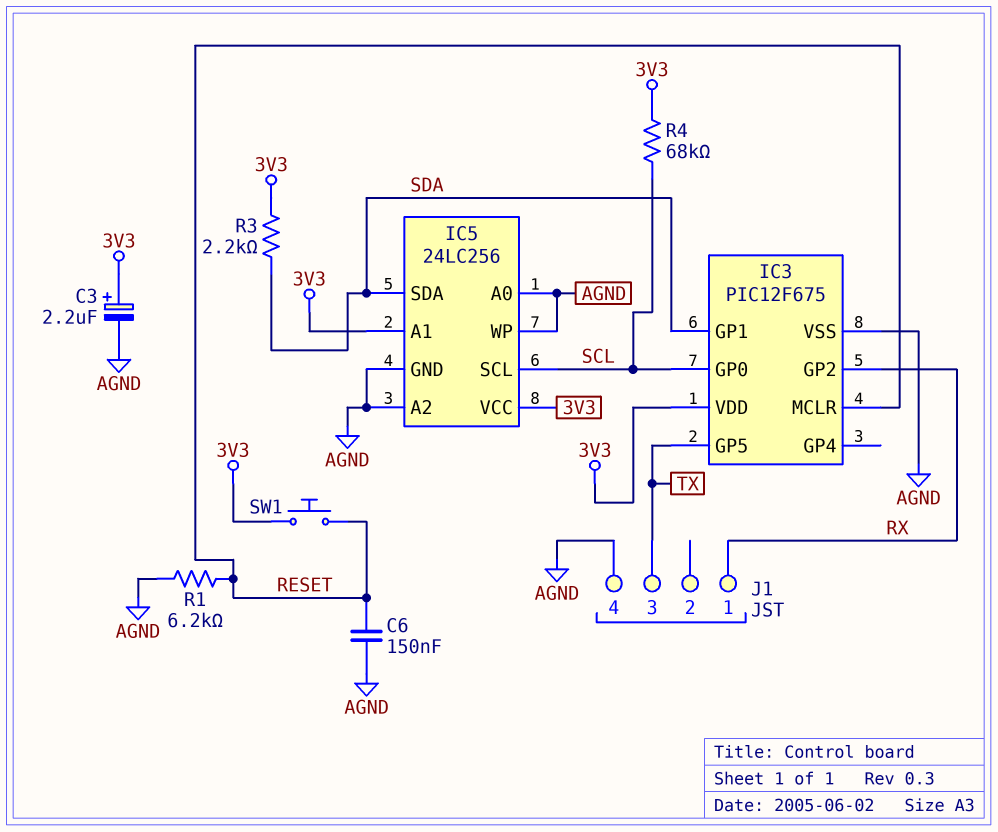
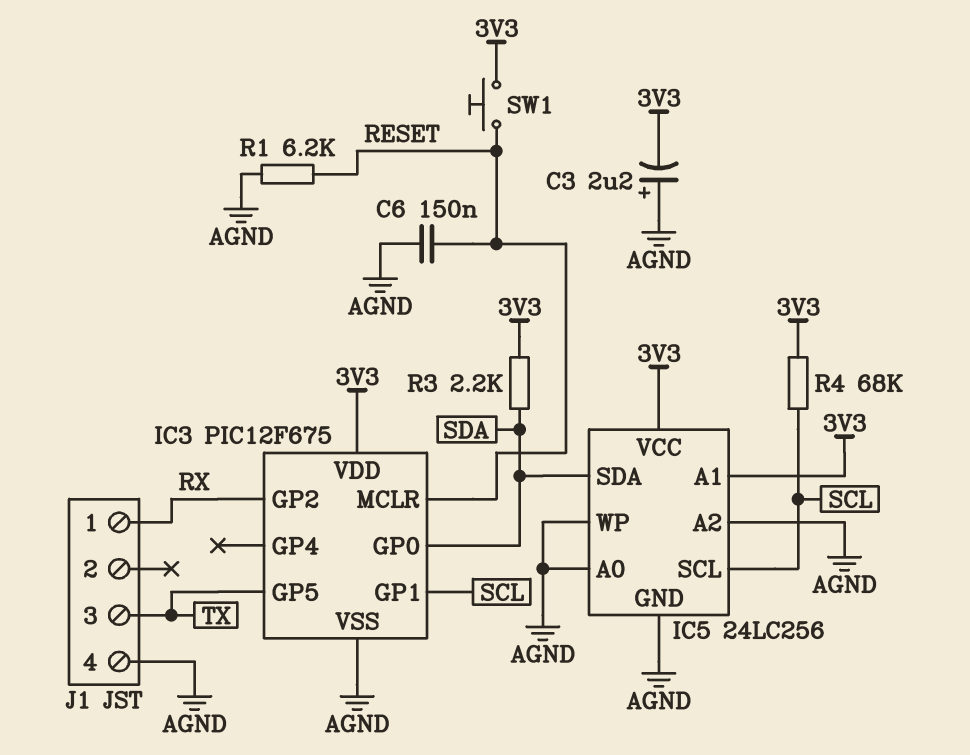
C3: 2.2uF (plus 3V3, minus AGND) -> 2.2uF (plus AGND, minus 3V3)
IC3 pin GP0: SCL -> SDA
IC3 pin GP1: SDA -> SCL

